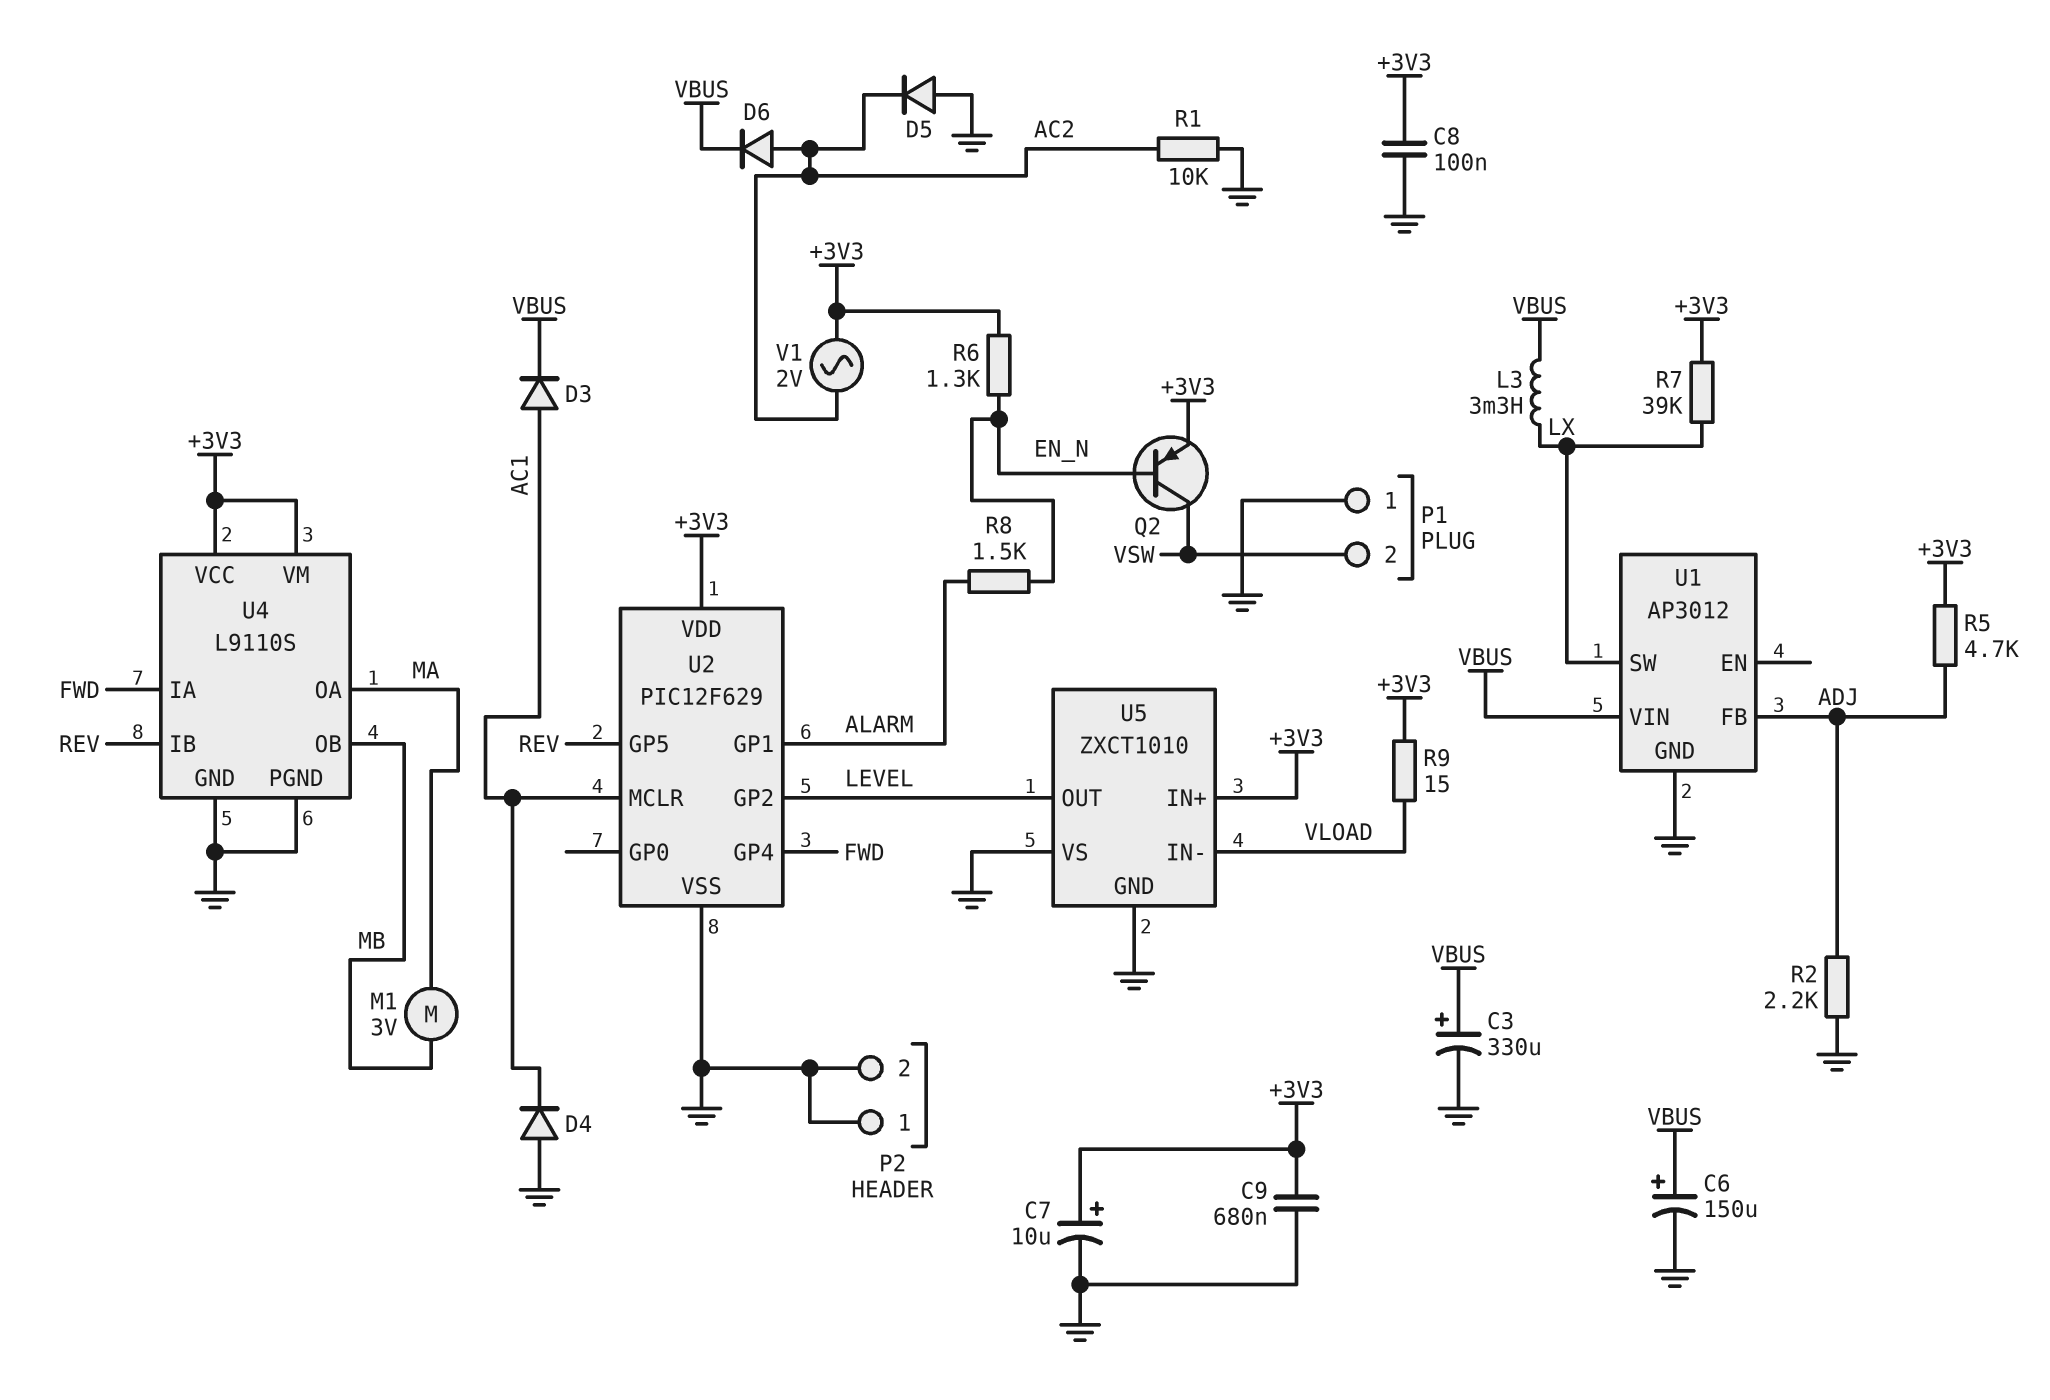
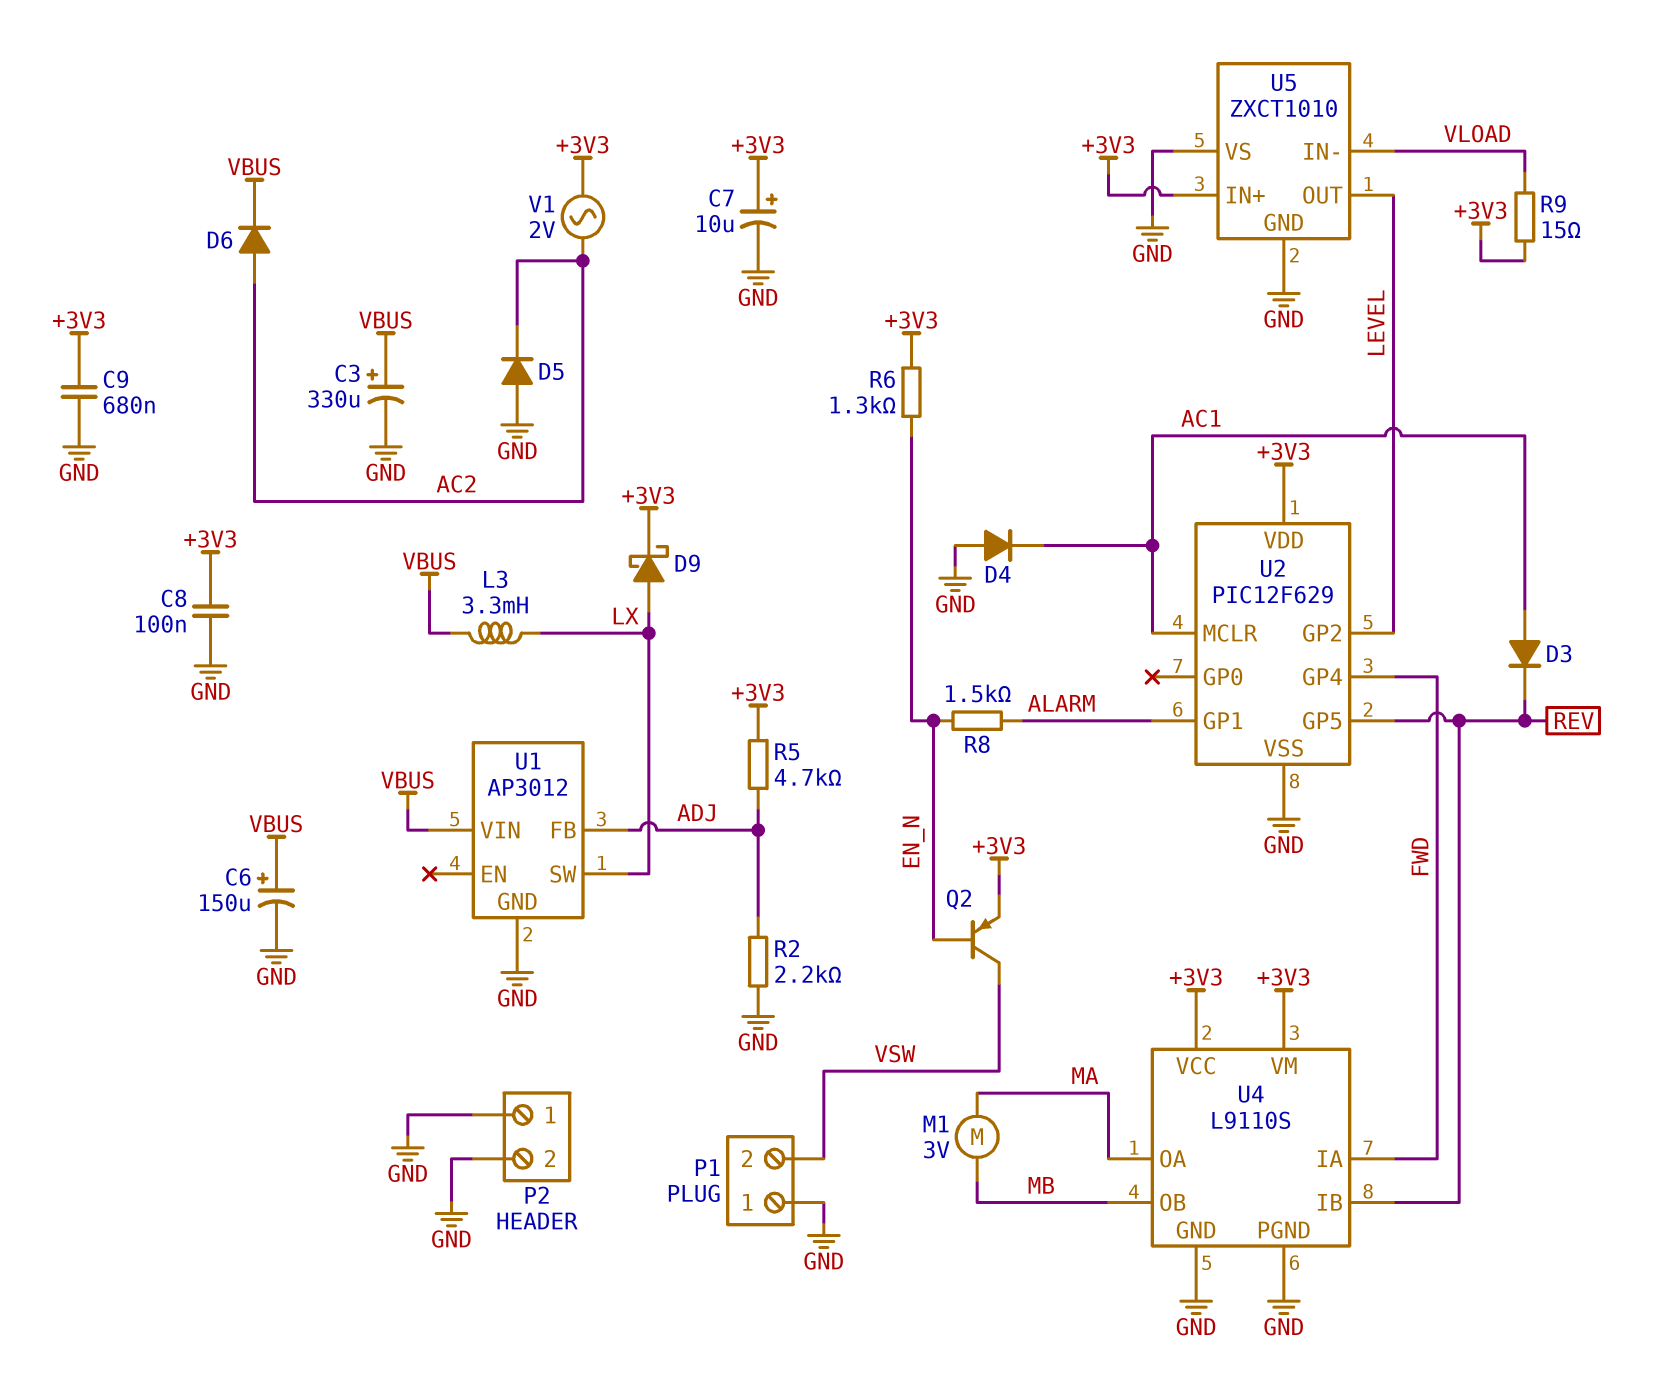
D3: diode (A AC1, K VBUS) -> diode (A AC1, K REV)
D9: none -> schottky (A LX, K +3V3)
R1: 10k (AC2, GND) -> none
R7: 39k (+3V3, LX) -> none

